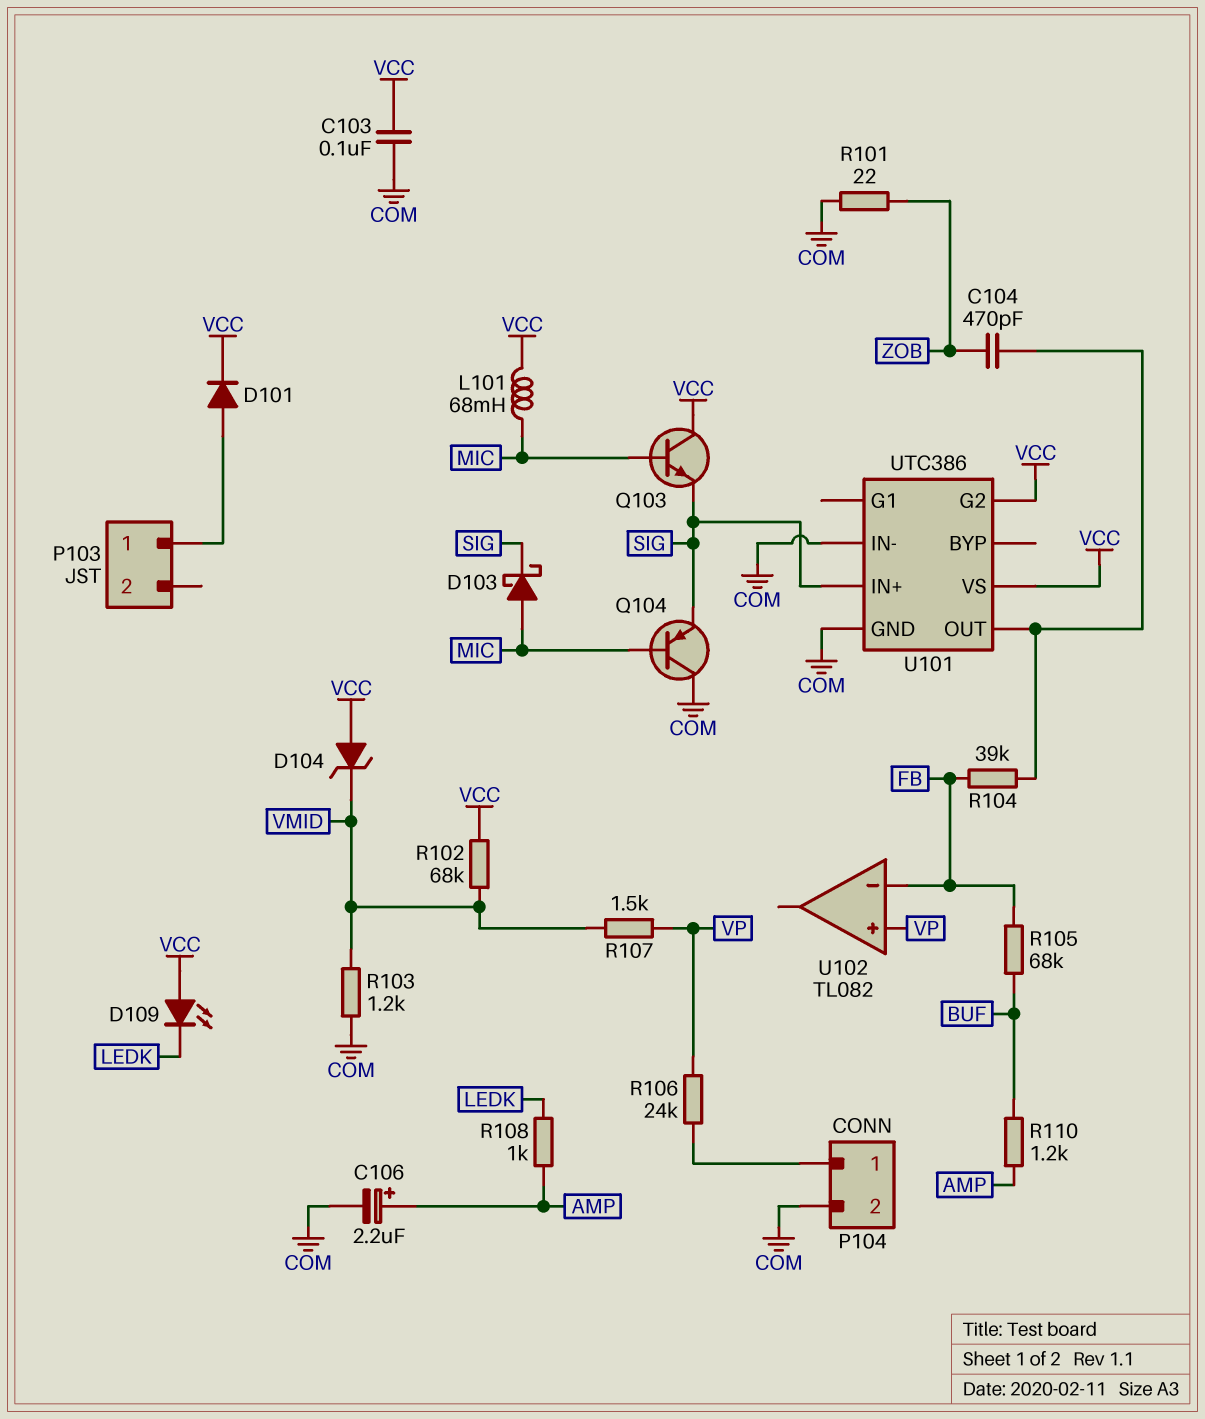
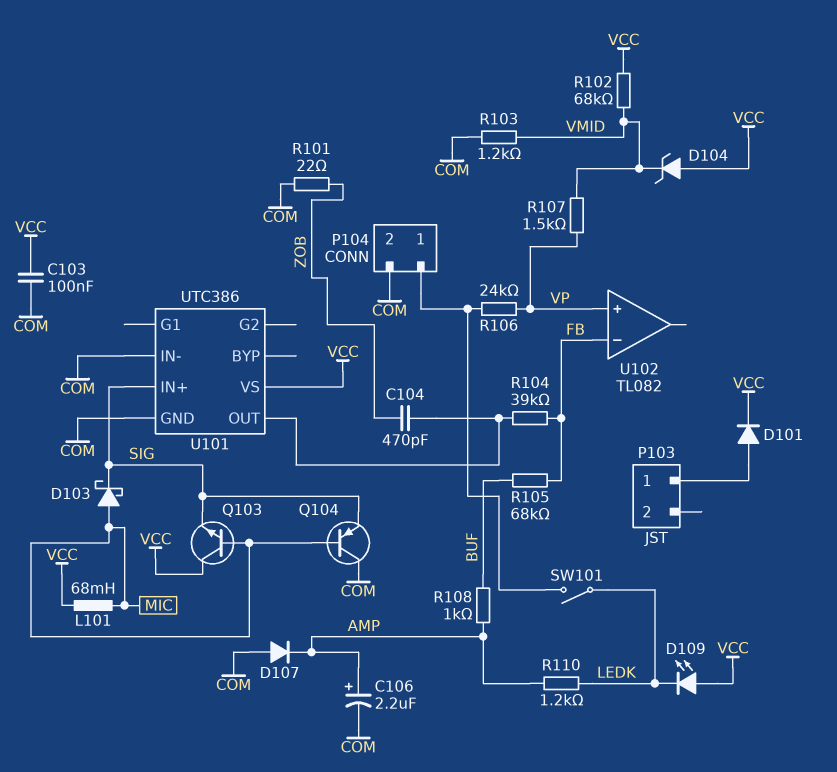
D107: none -> diode (A COM, K AMP)
R108: 1k (AMP, LEDK) -> 1k (AMP, BUF)
R110: 1.2k (AMP, BUF) -> 1.2k (AMP, LEDK)
SW101: none -> switch (LEDK, P104/1)
U101 pin G2: VCC -> none

